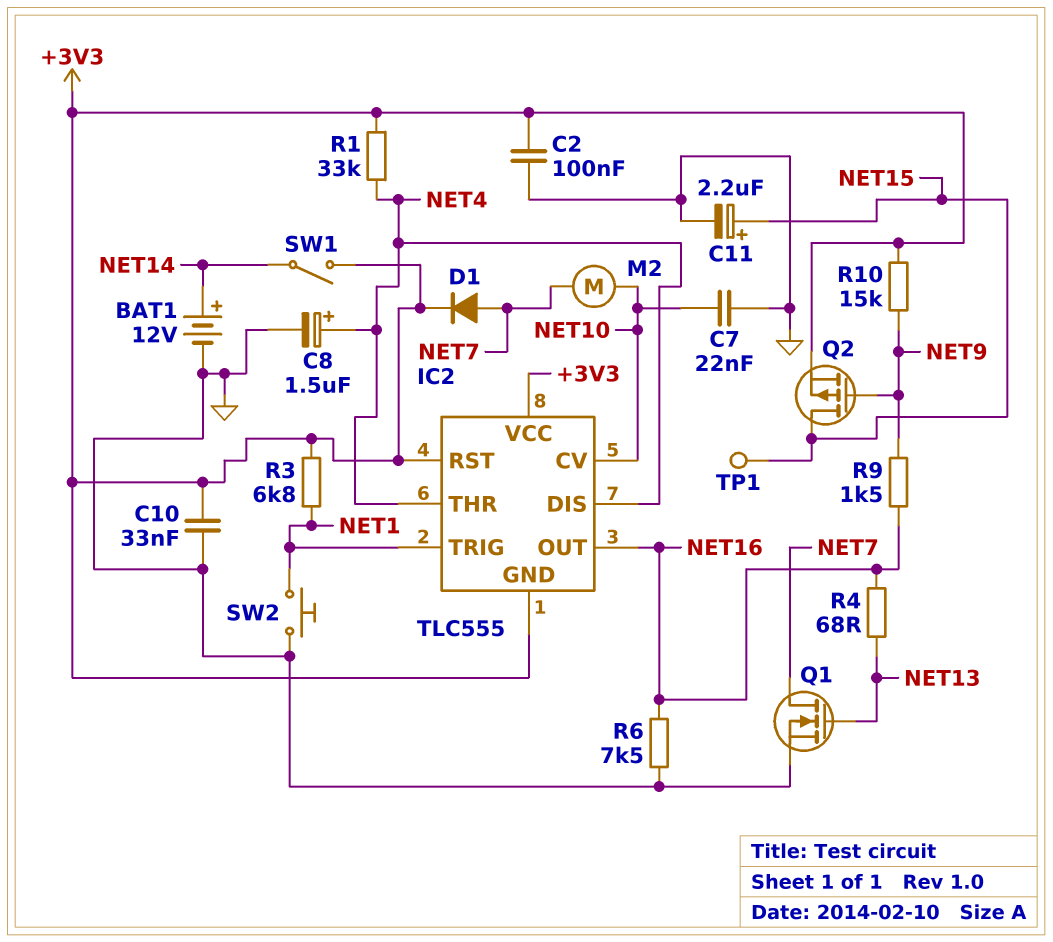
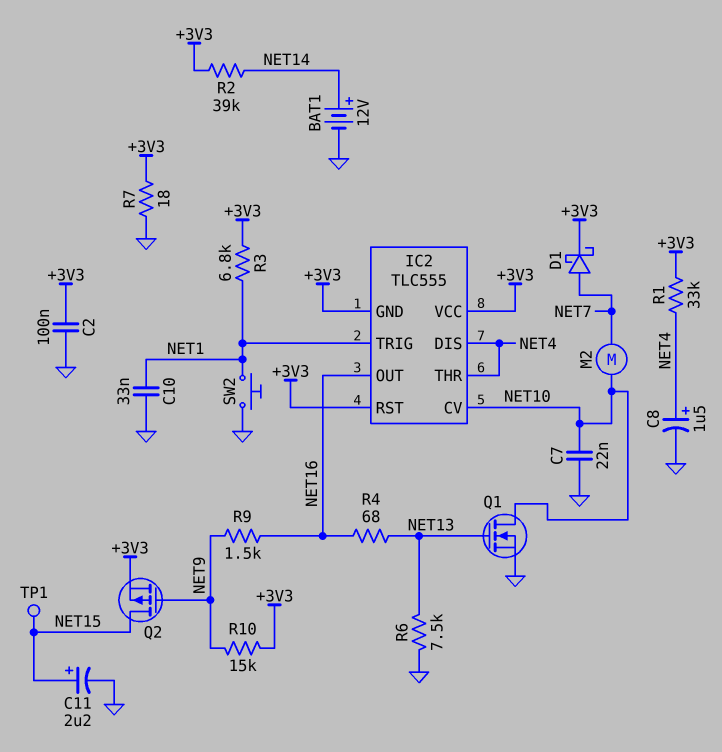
C10: 33nF (+3V3, GND) -> 33nF (GND, NET1)
D1: diode (A NET7, K +3V3) -> schottky (A NET7, K +3V3)
Q1: NMOS (G NET13, D NET7, S GND) -> NMOS (G NET13, D NET10, S GND)
R2: none -> 39k (+3V3, NET14)
R6: 7.5k (GND, NET16) -> 7.5k (GND, NET13)
R7: none -> 18 (+3V3, GND)
SW1: switch (+3V3, NET14) -> none

